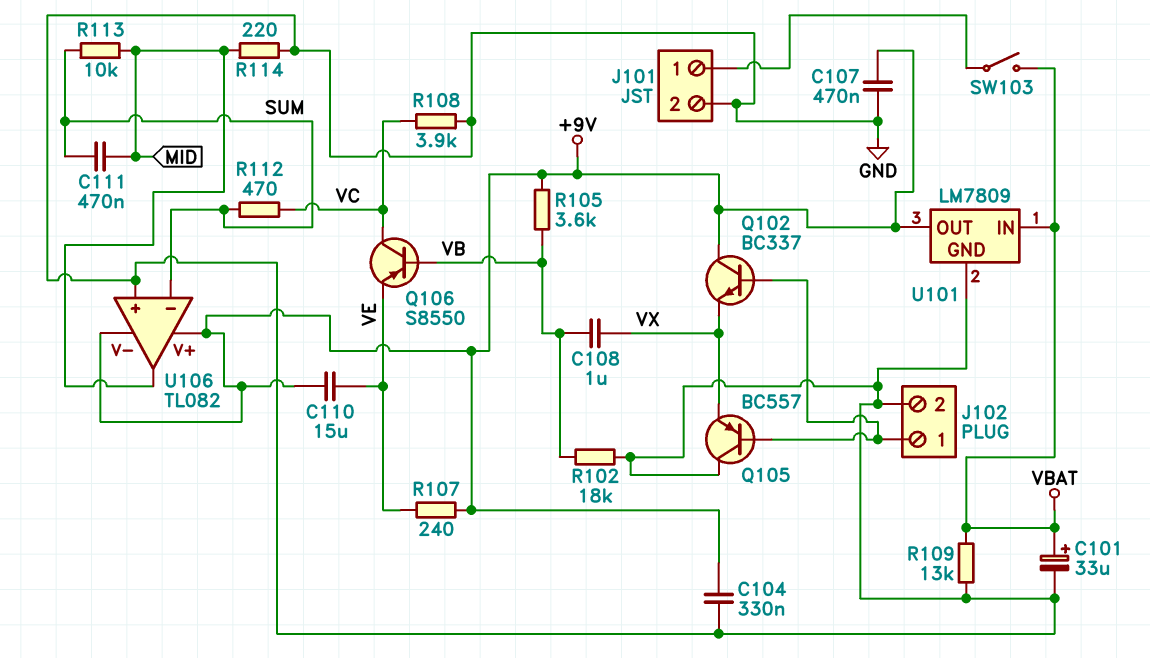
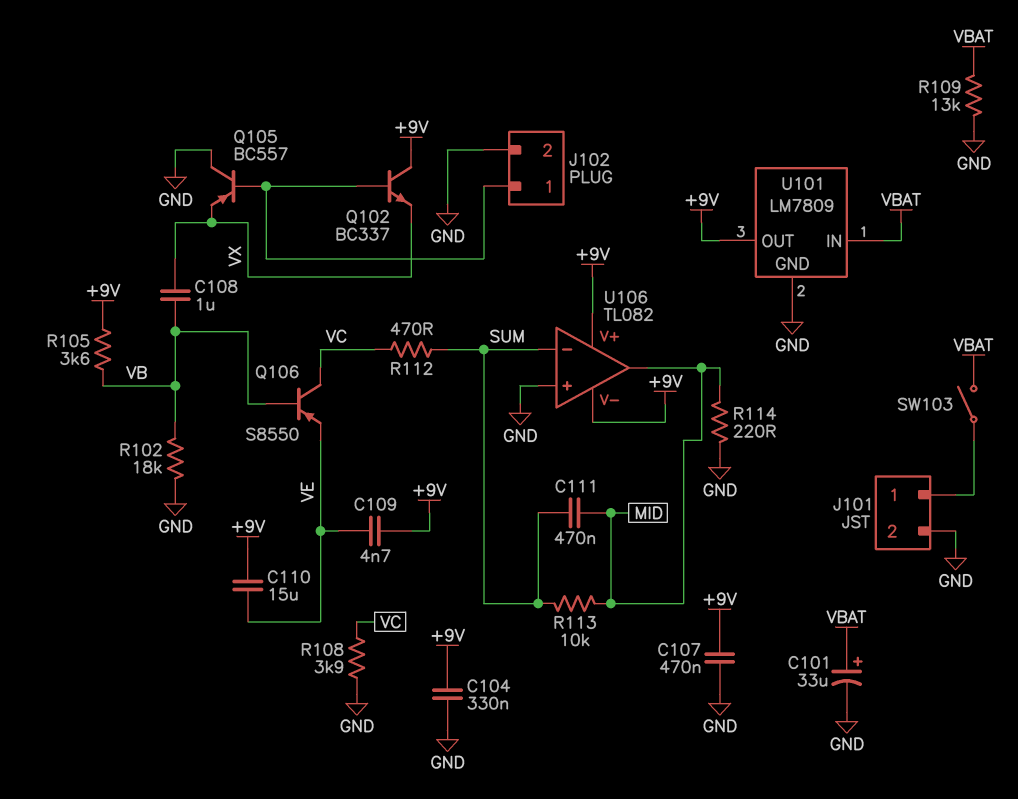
C109: none -> 4.7nF (+9V, VE)
R107: 240 (+9V, VE) -> none

